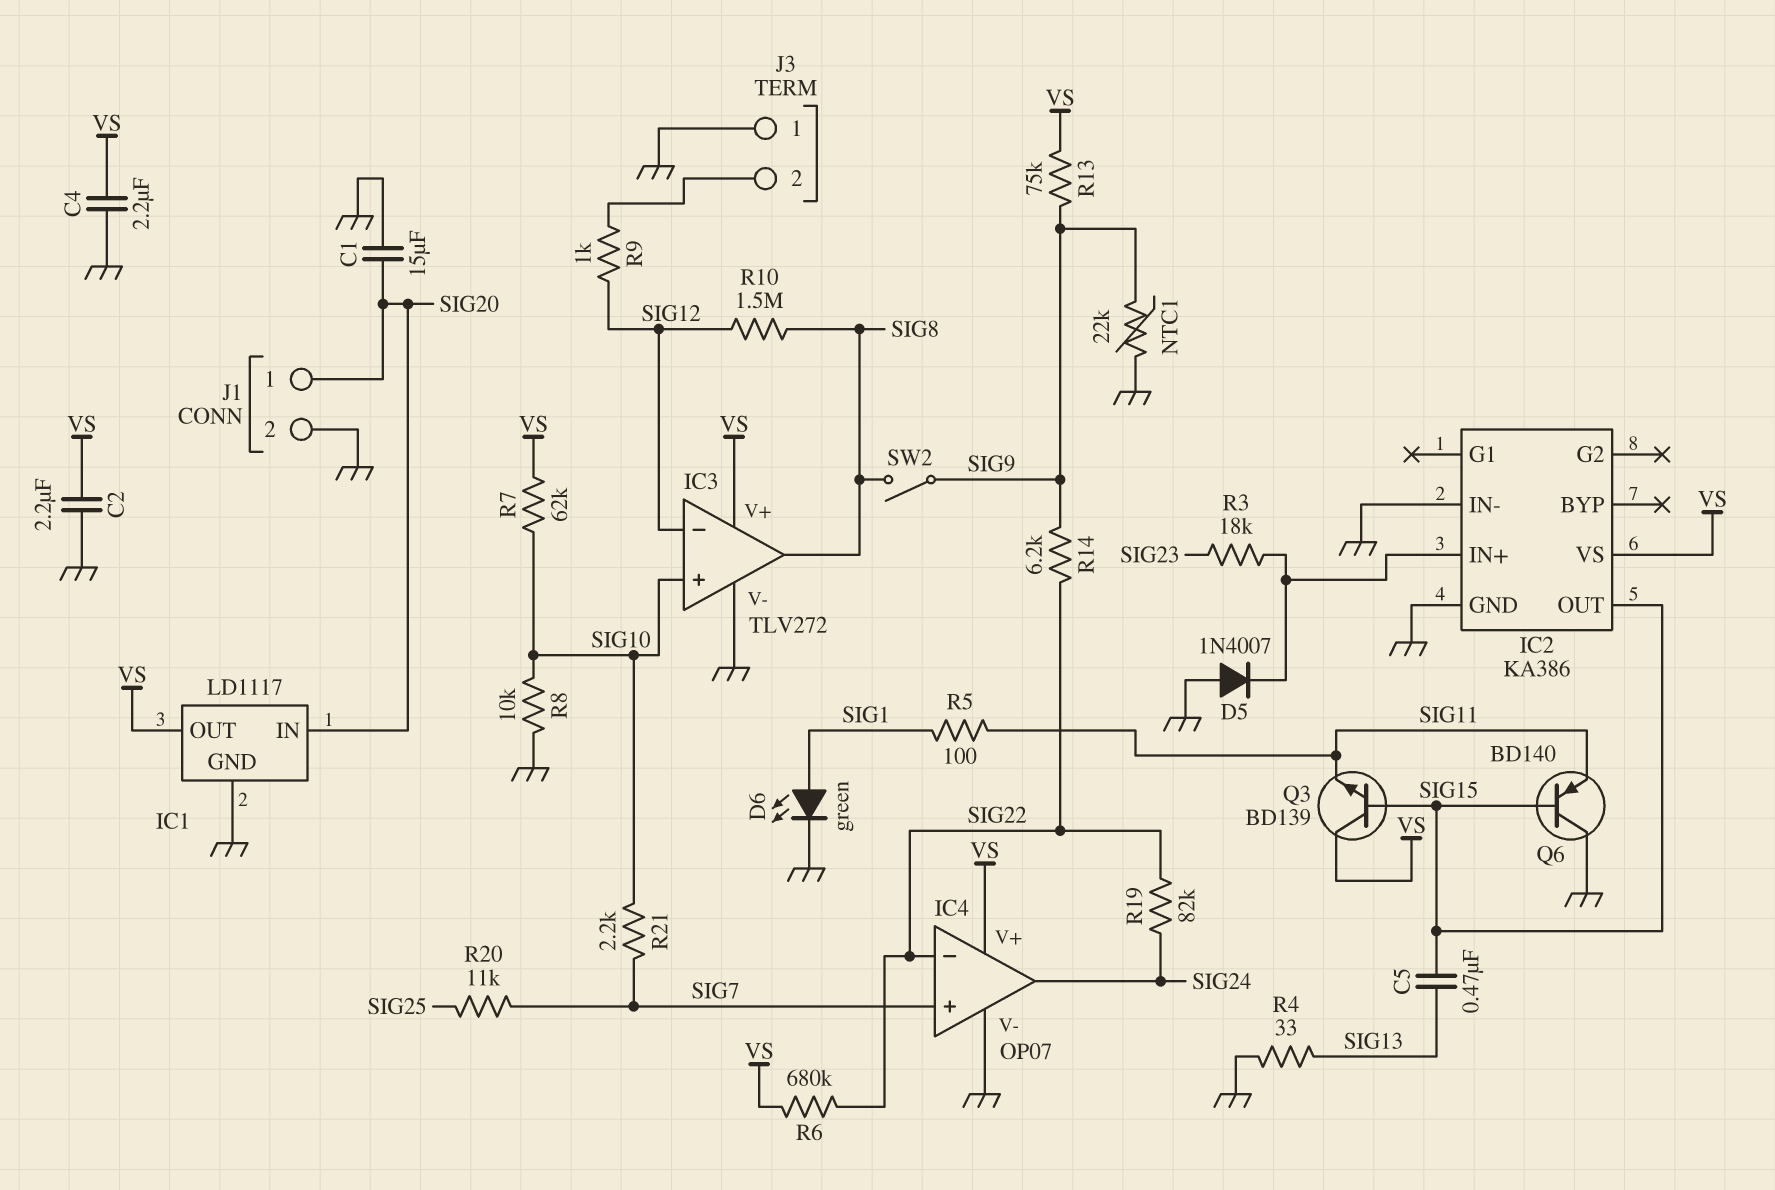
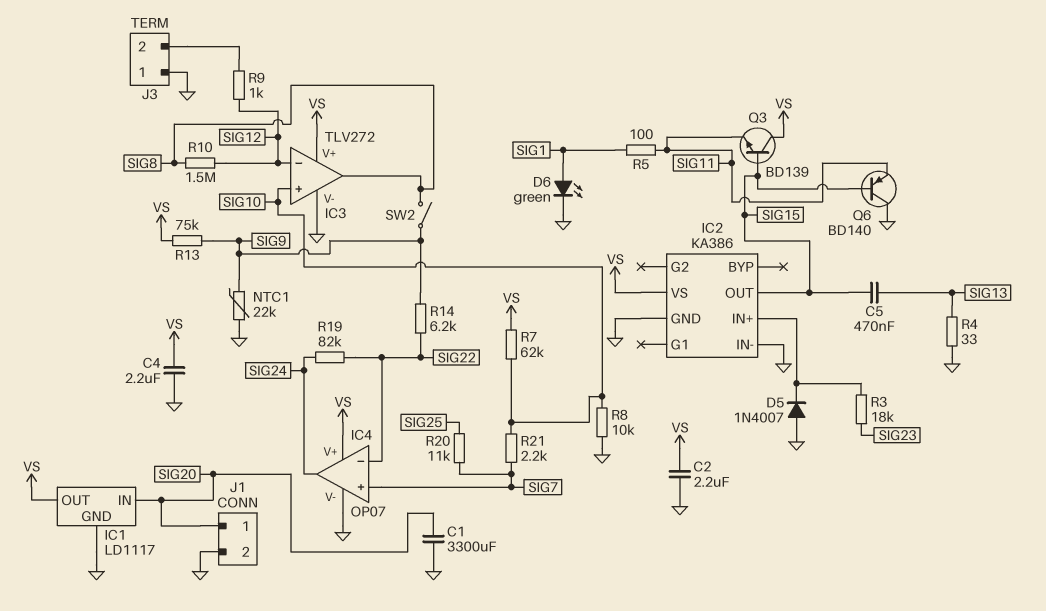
C1: 15uF (GND, SIG20) -> 3300uF (GND, SIG20)
R6: 680k (SIG22, VS) -> none

